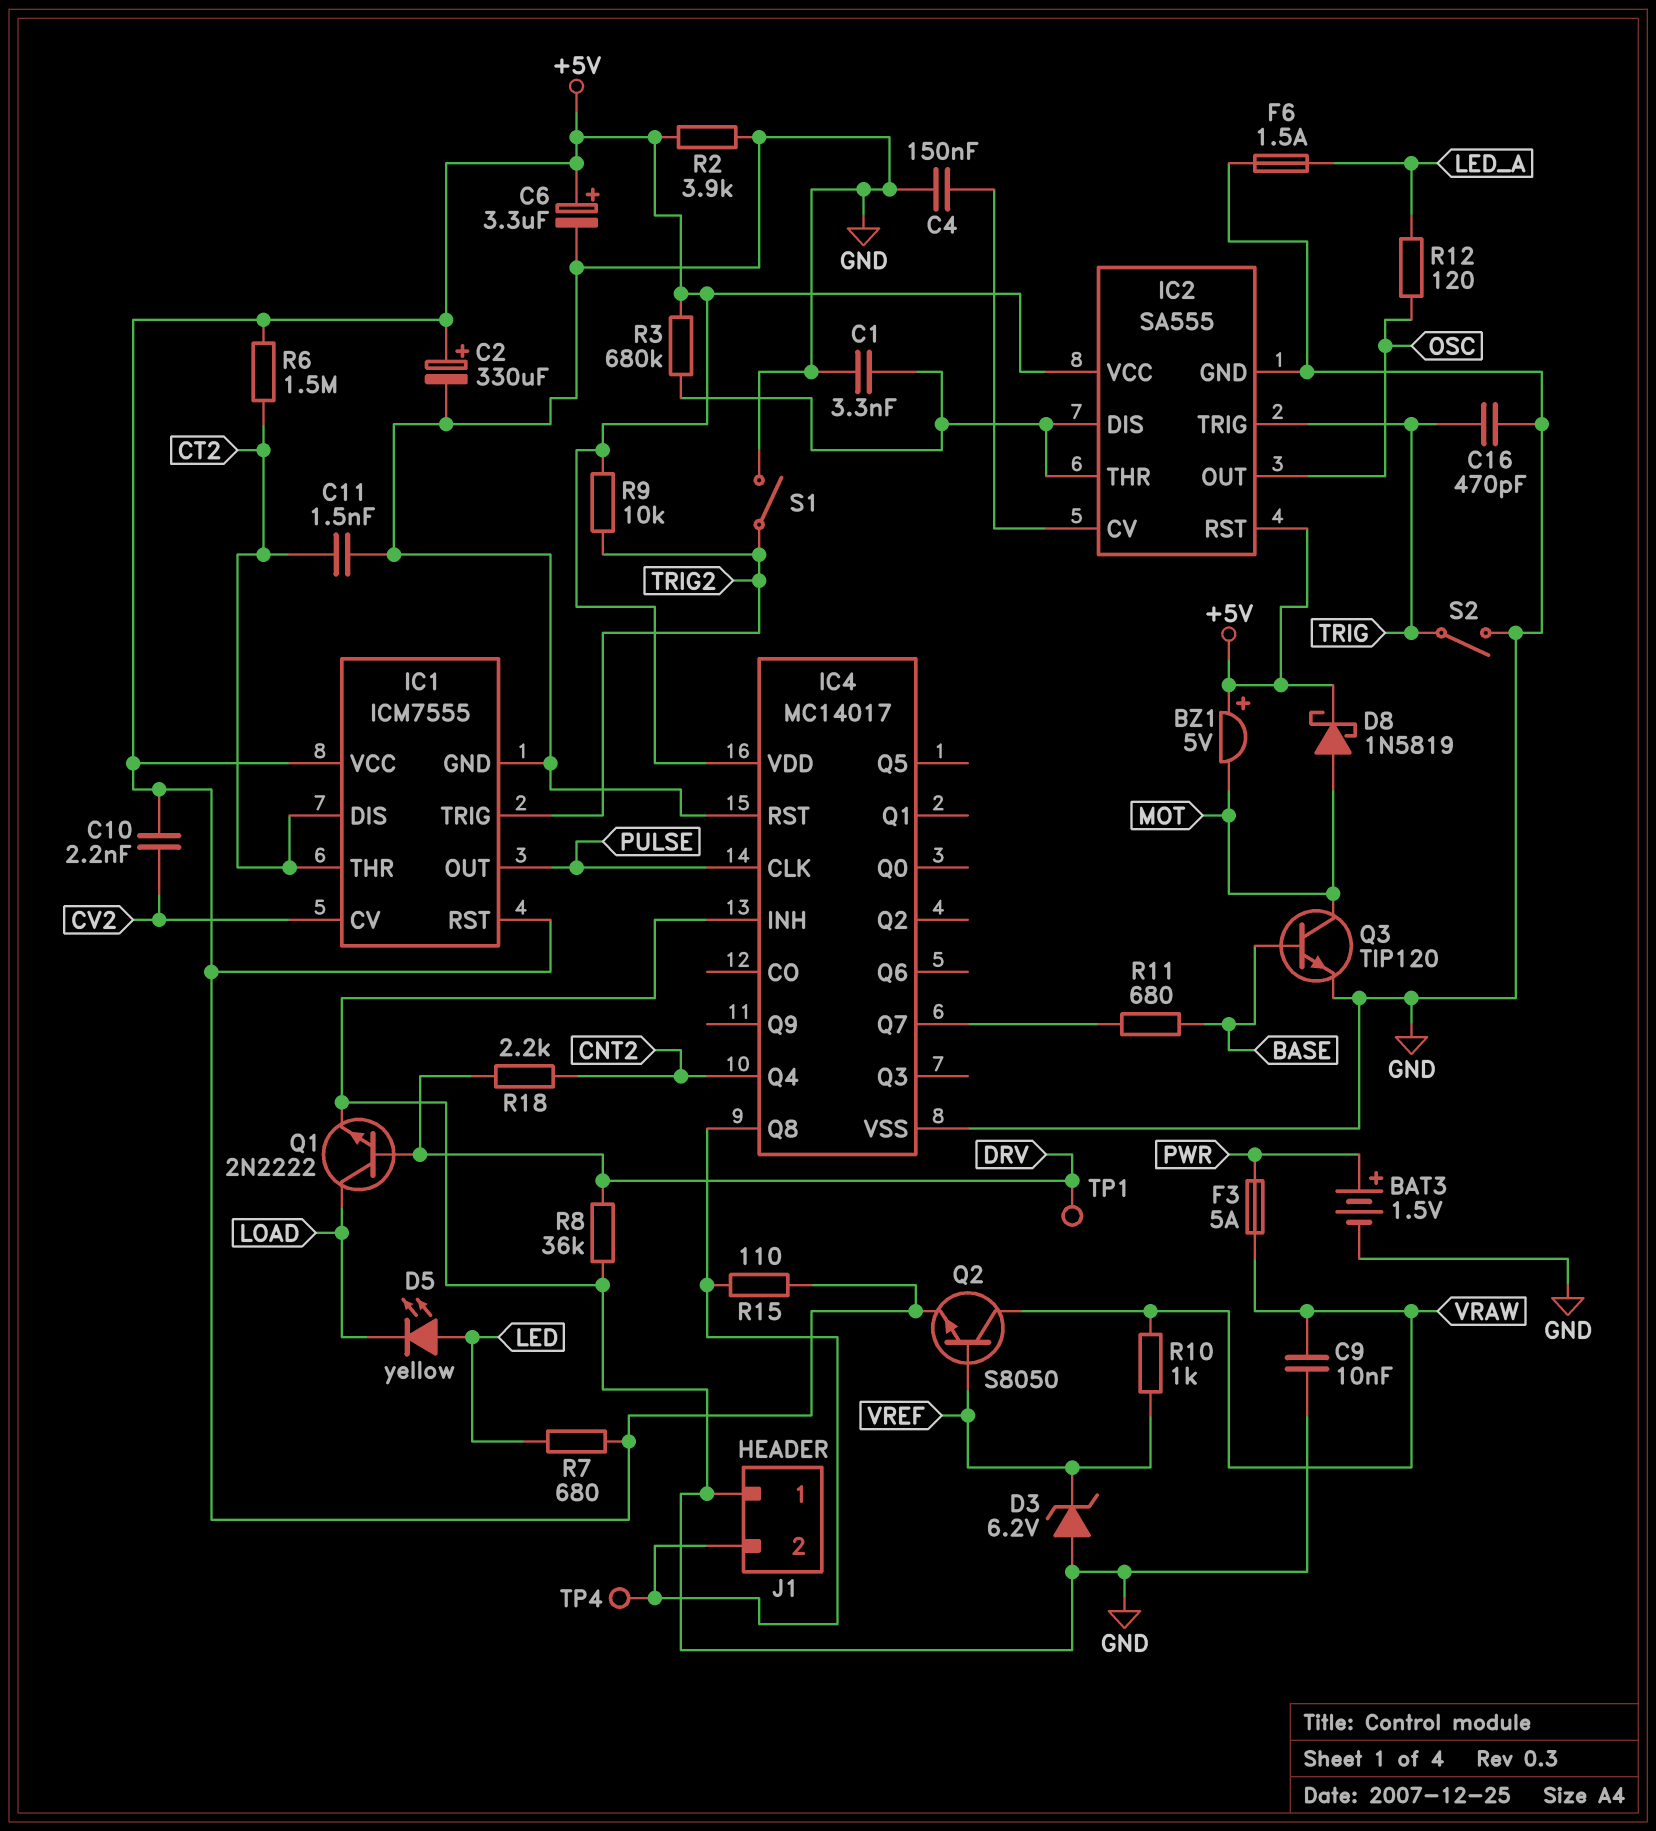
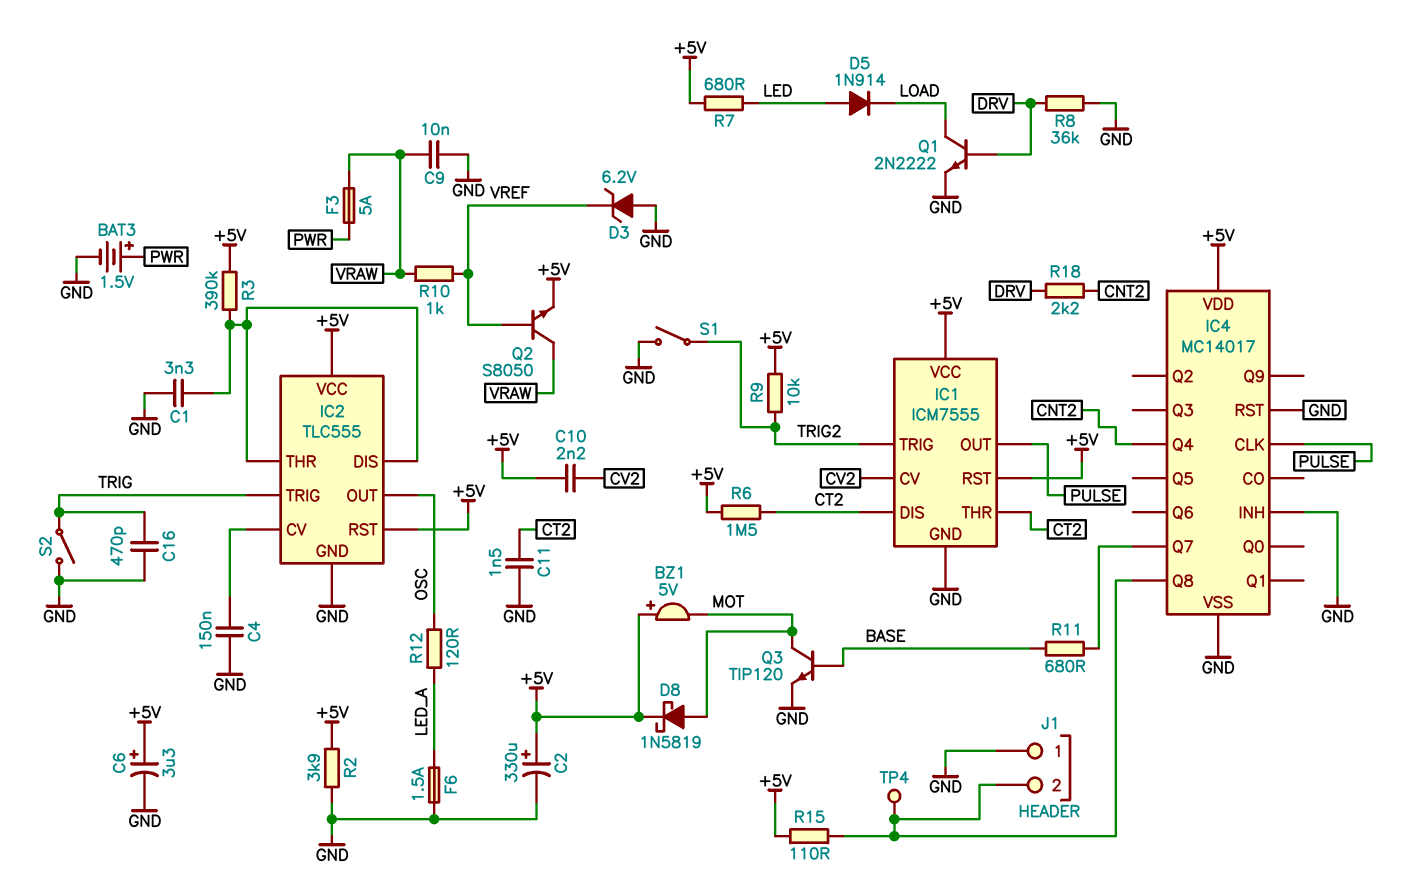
D5: LED yellow (A LED, K LOAD) -> diode 1N914 (A LED, K LOAD)
IC2: SA555 -> TLC555
R3: 680k (+5V, IC2/DIS) -> 390k (+5V, IC2/DIS)
TP1: test point (DRV) -> none

